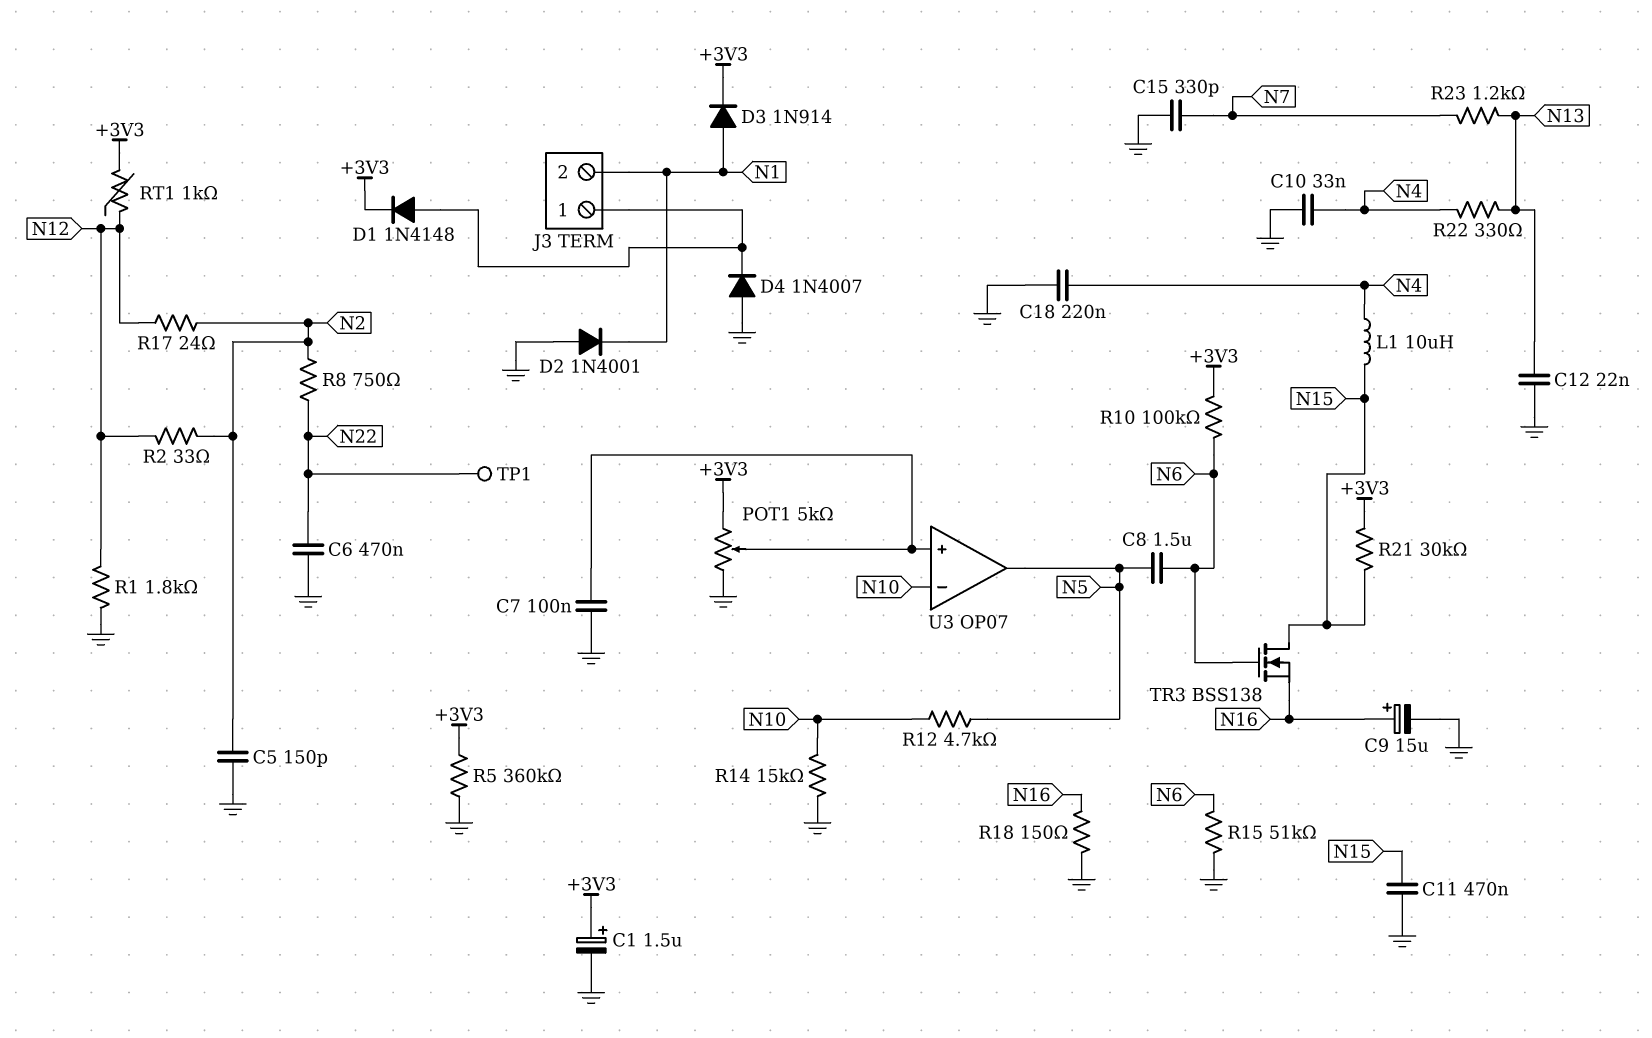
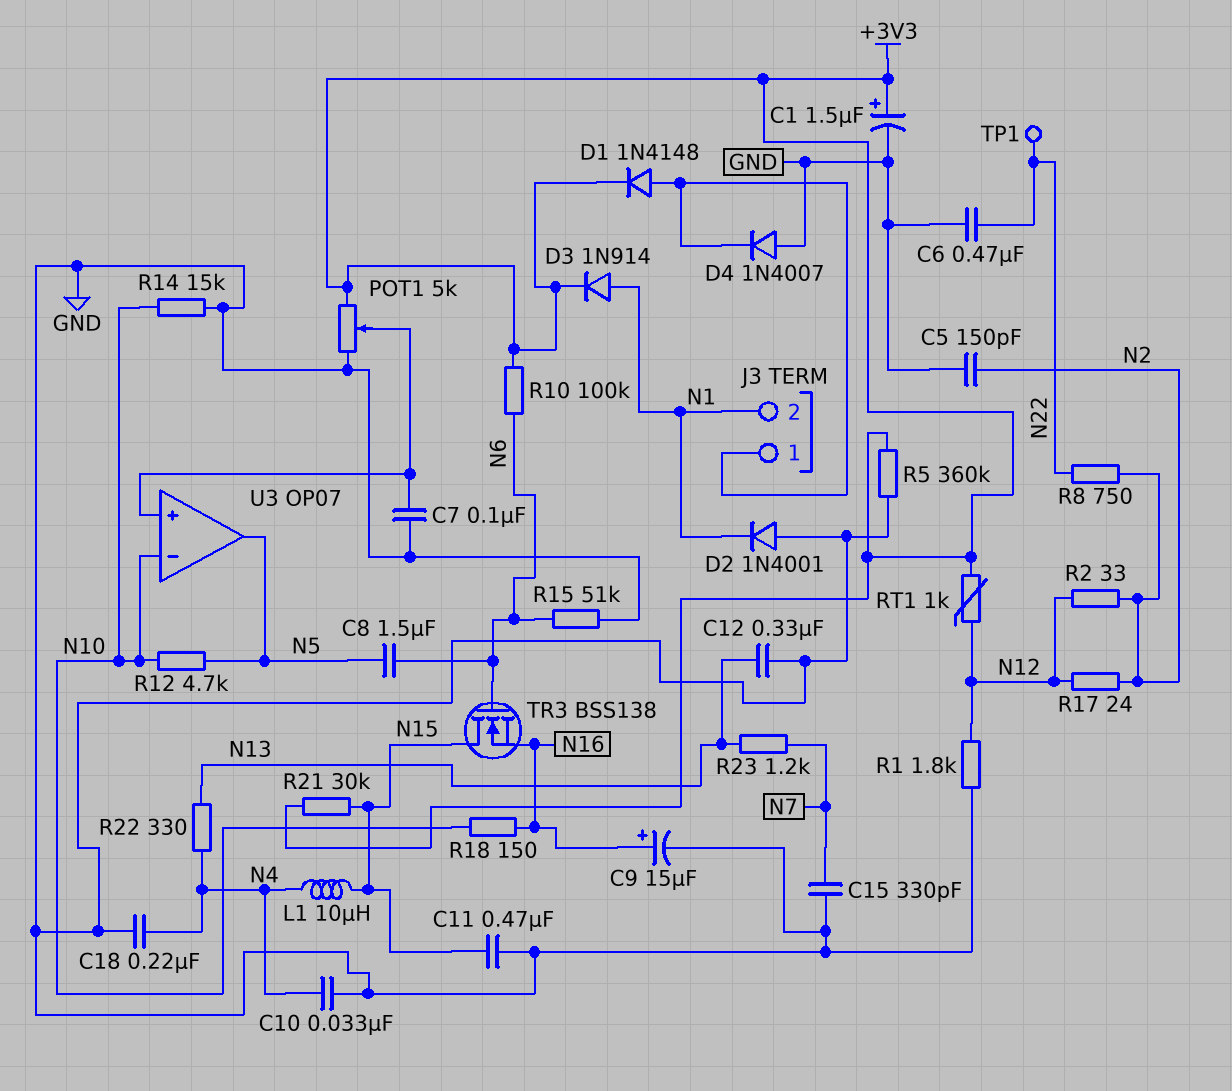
C12: 22nF (GND, N13) -> 330nF (GND, N13)
R18: 150 (GND, N16) -> 150 (N10, N16)

